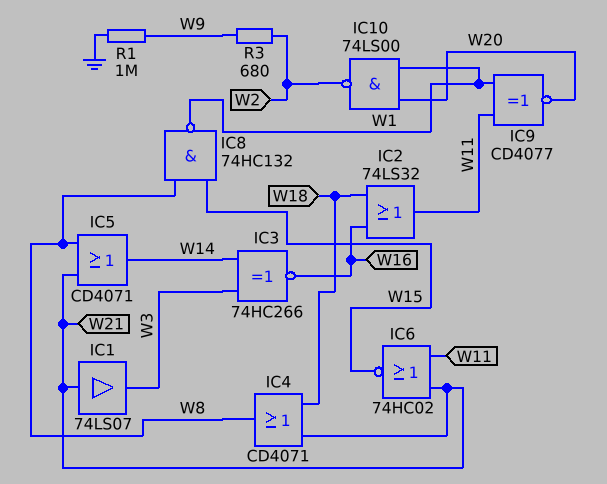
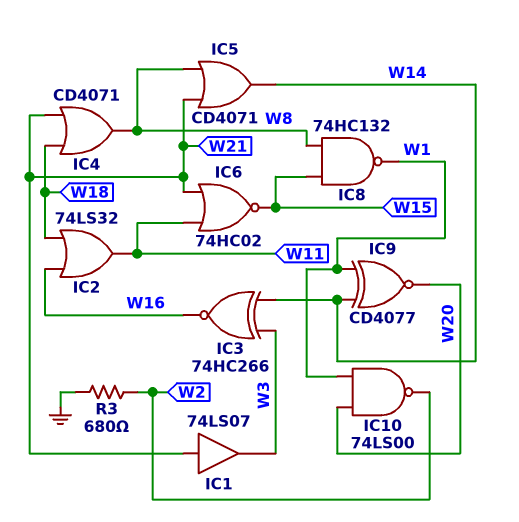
IC9: XNOR CD4077 (in W1, in W11, out W20) -> XNOR CD4077 (in W1, in W14, out W20)
R1: 1M (GND, W9) -> none
R3: 680 (W2, W9) -> 680 (GND, W2)

